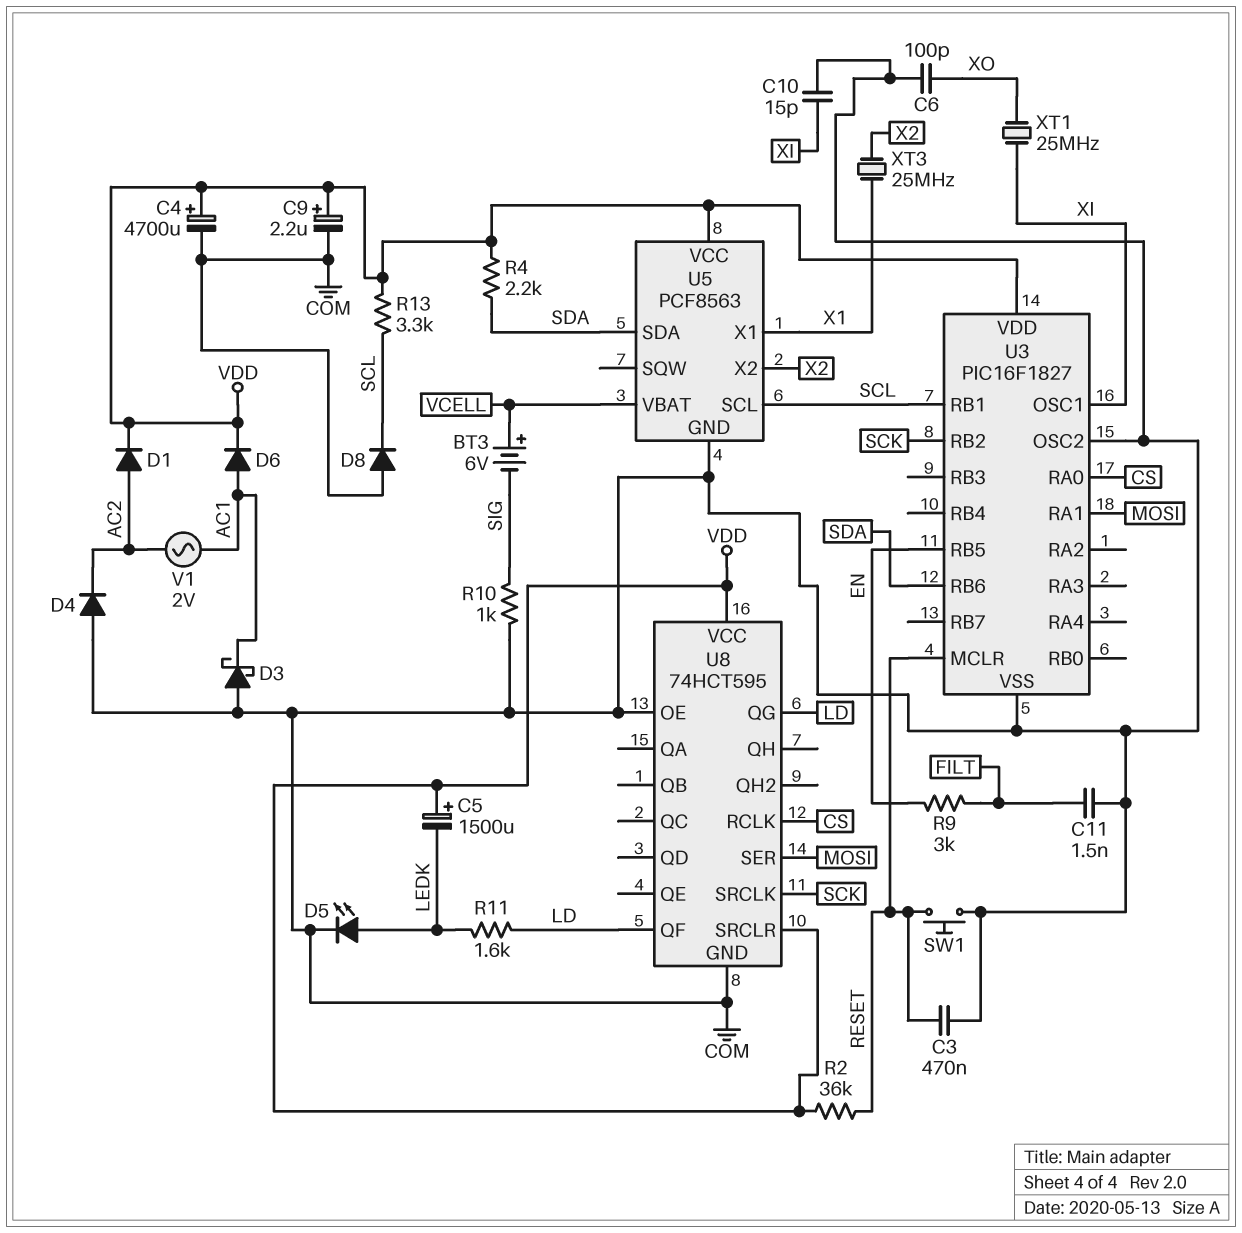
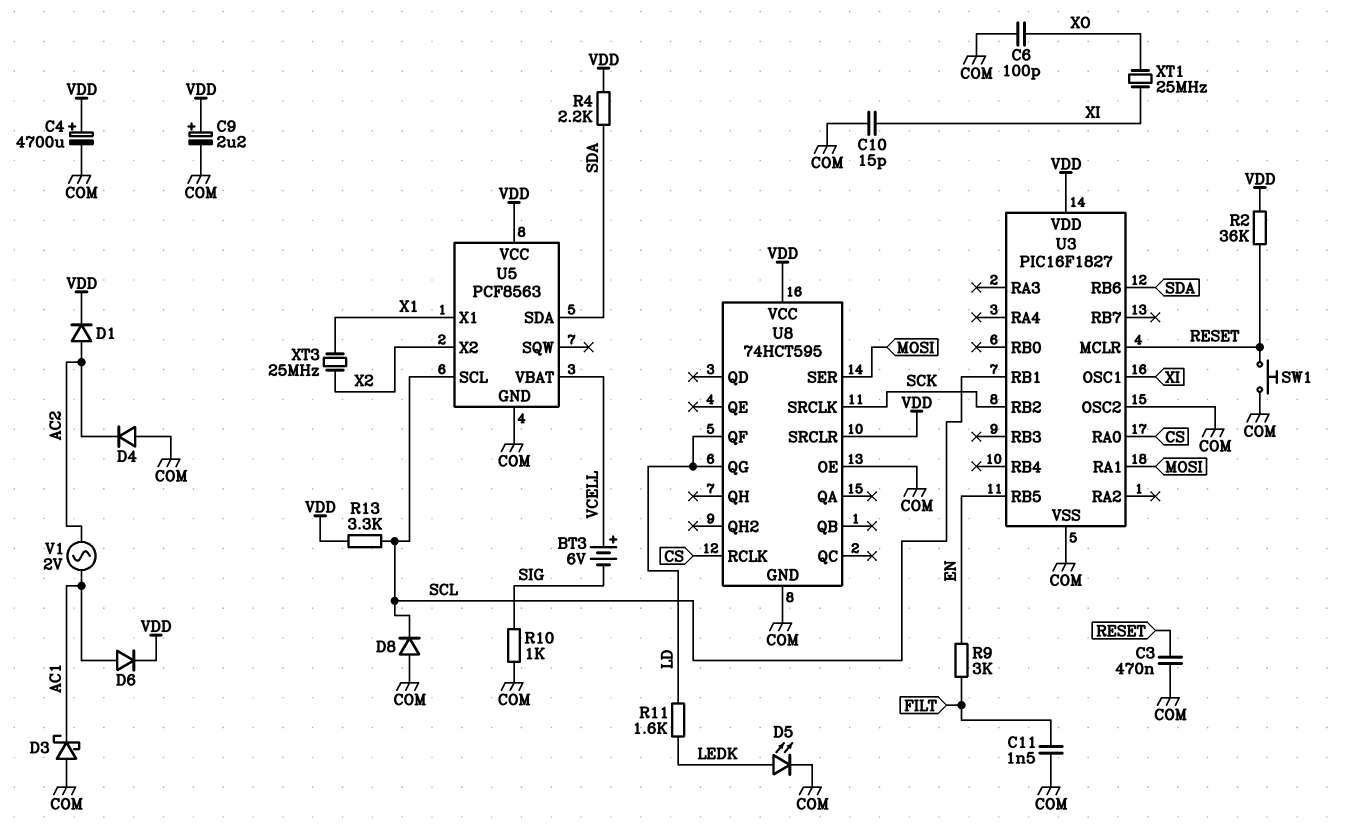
C5: 1500uF (plus VDD, minus LEDK) -> none

